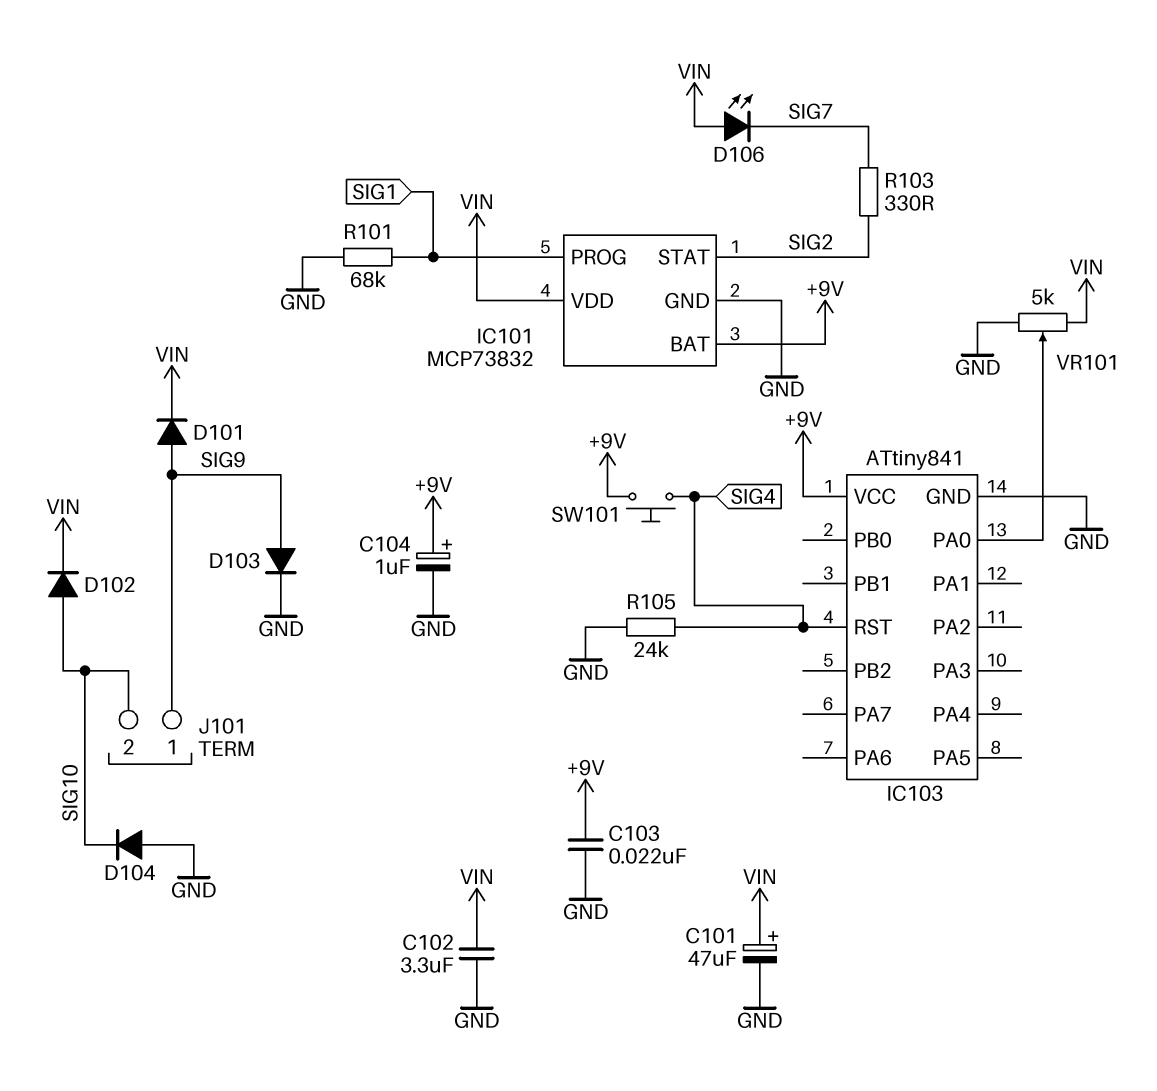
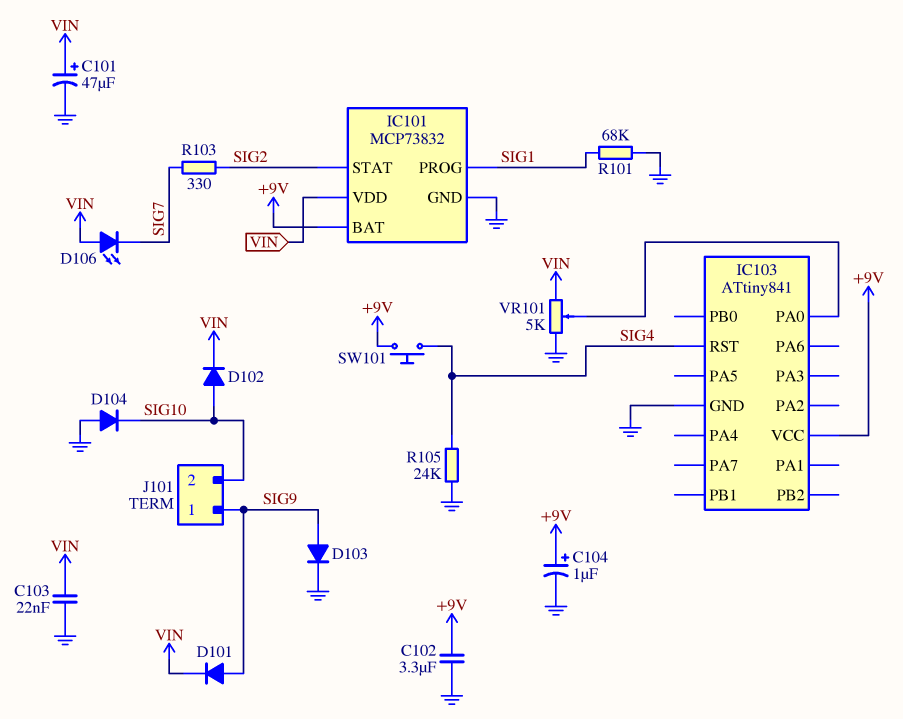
C102: 3.3uF (GND, VIN) -> 3.3uF (+9V, GND)
C103: 22nF (+9V, GND) -> 22nF (GND, VIN)

